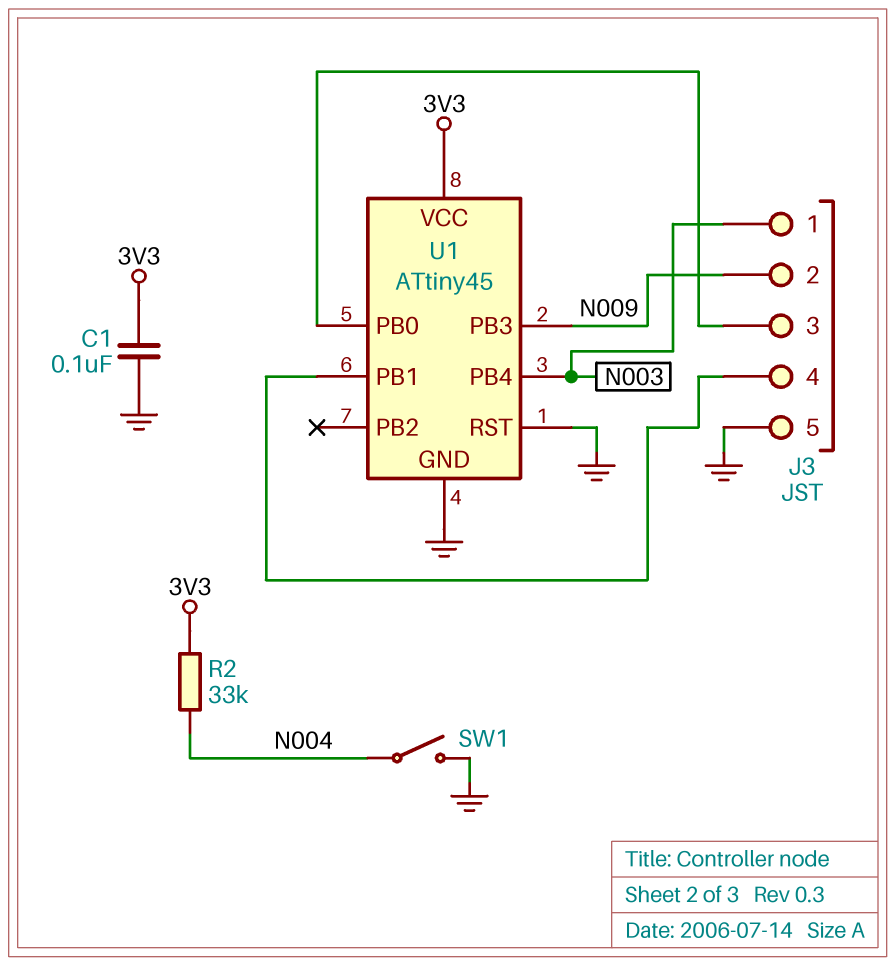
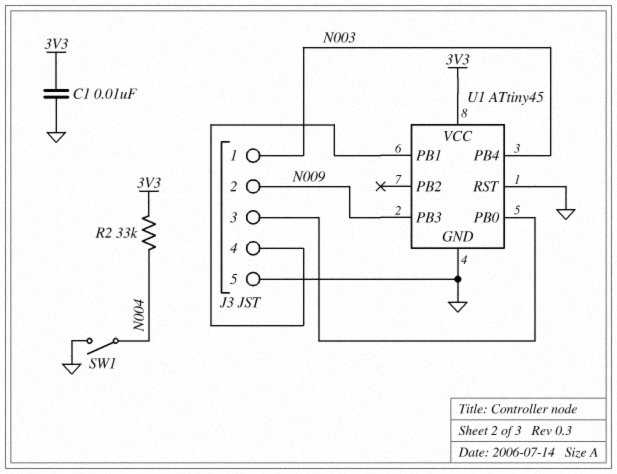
C1: 100nF (3V3, GND) -> 10nF (3V3, GND)

